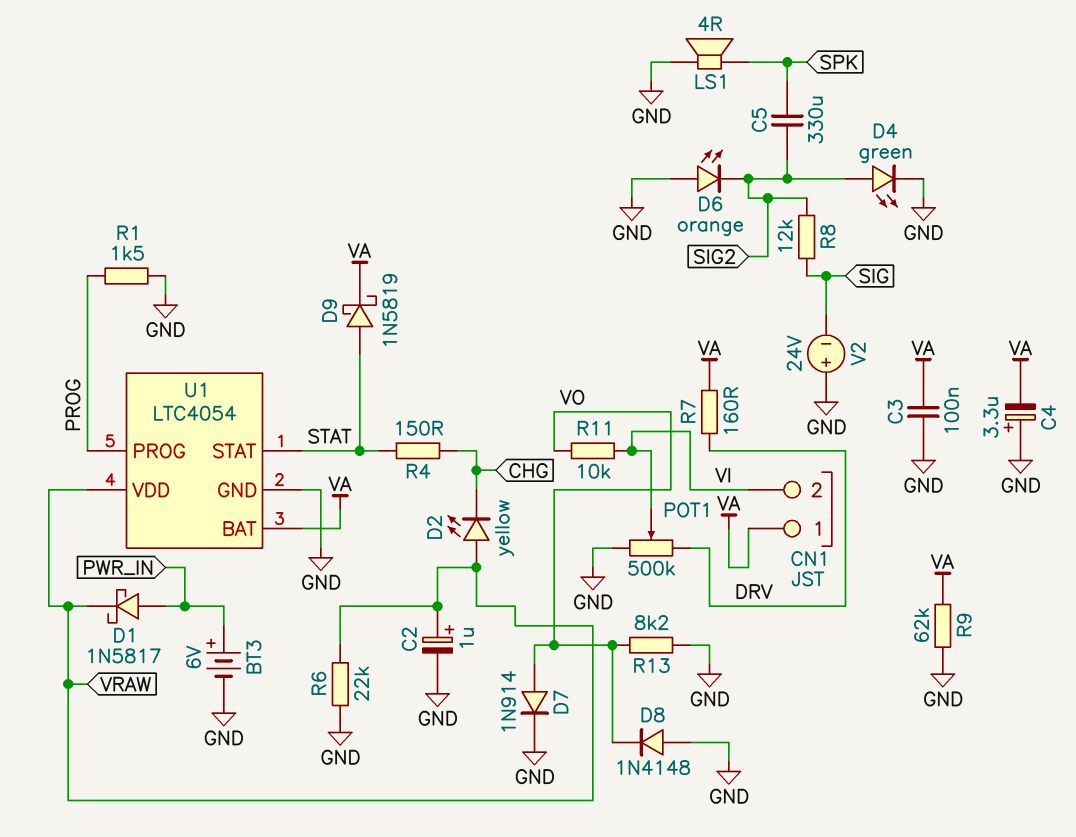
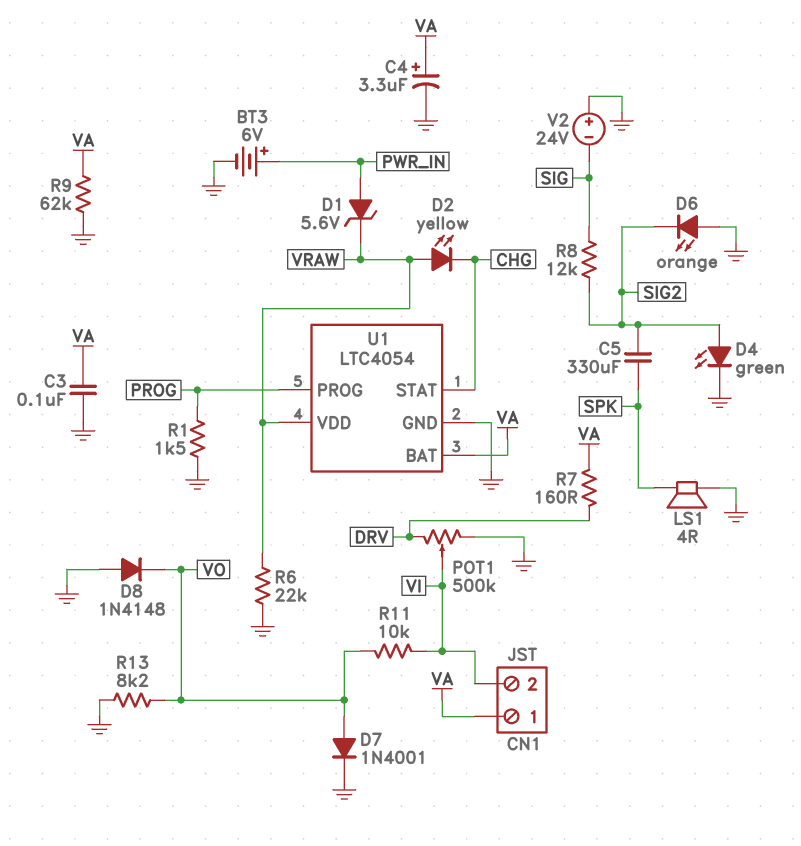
C2: 1uF (plus VRAW, minus GND) -> none
C4: 3.3uF (plus GND, minus VA) -> 3.3uF (plus VA, minus GND)
D1: schottky 1N5817 (A PWR_IN, K VRAW) -> zener 5.6V (A PWR_IN, K VRAW)
D7: diode 1N914 (A VO, K GND) -> diode 1N4001 (A VO, K GND)
D9: schottky 1N5819 (A STAT, K VA) -> none
R4: 150 (CHG, STAT) -> none
U1 pin STAT: STAT -> CHG

